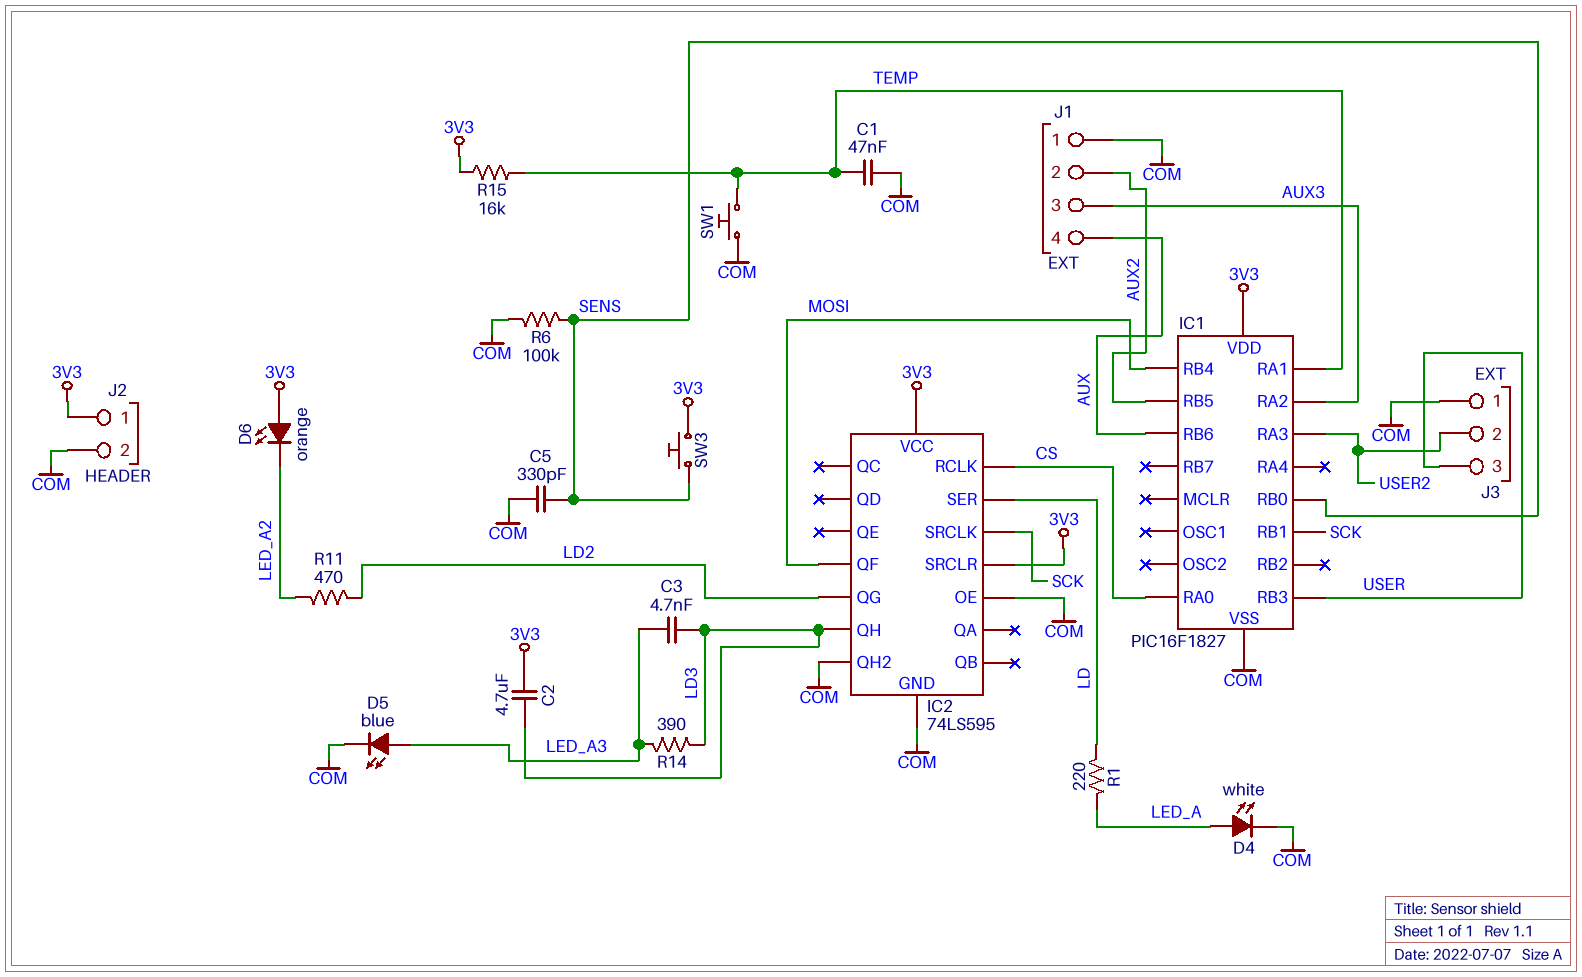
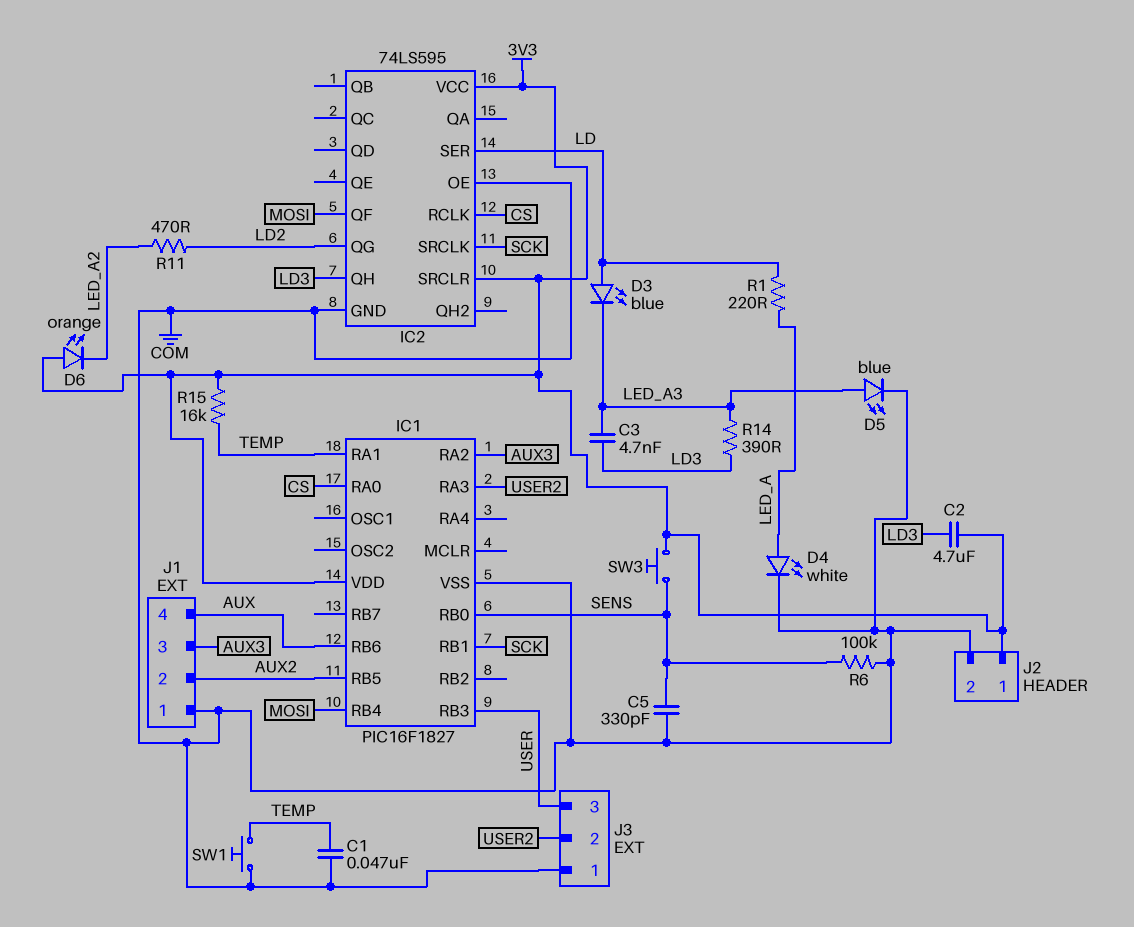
D3: none -> LED blue (A LD, K LED_A3)
IC2 pin QH2: COM -> none

